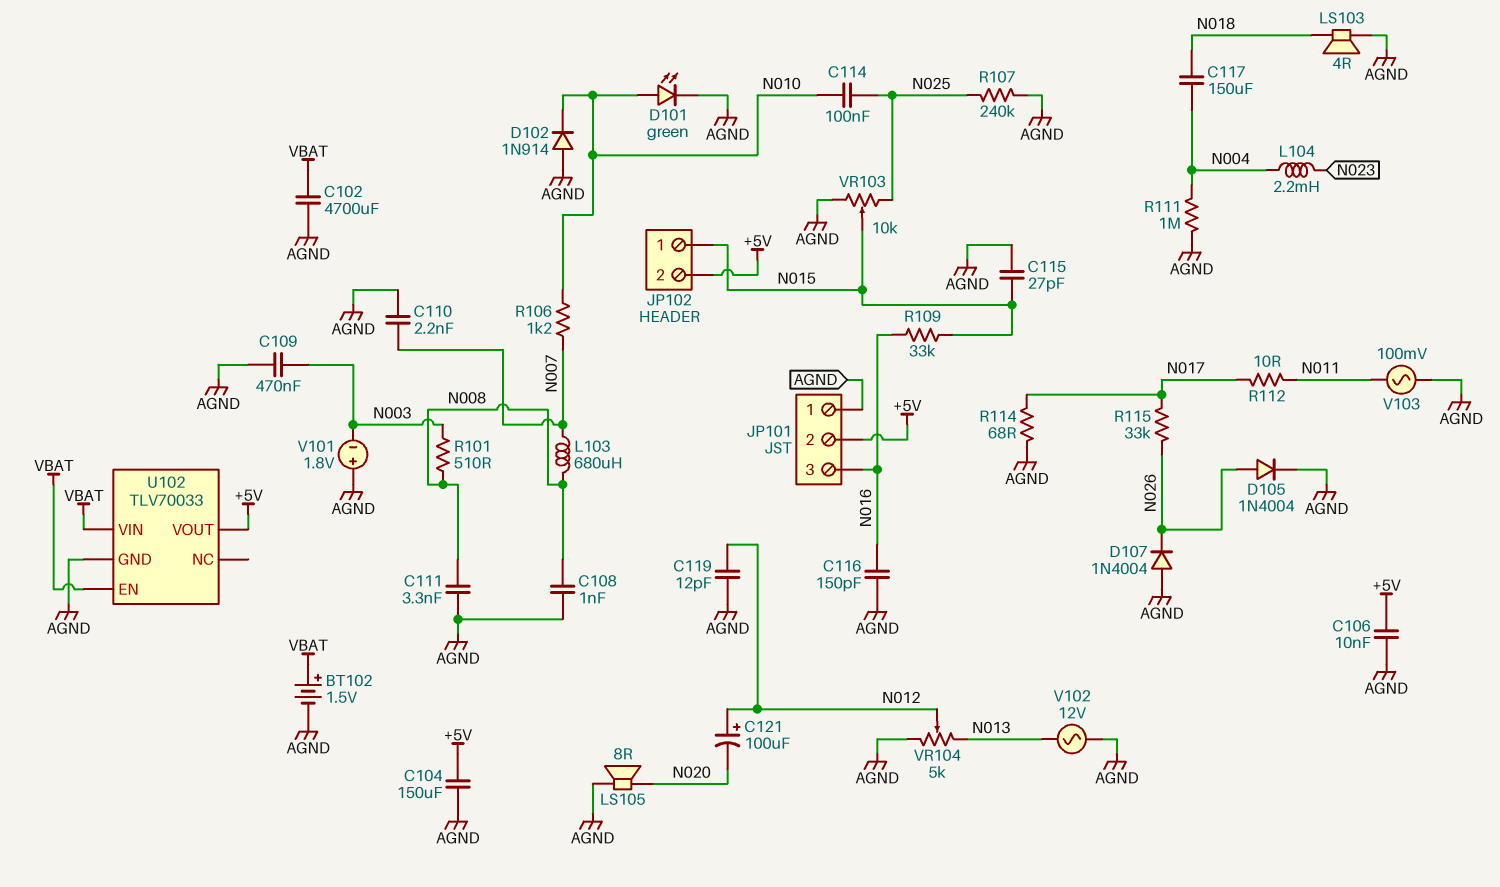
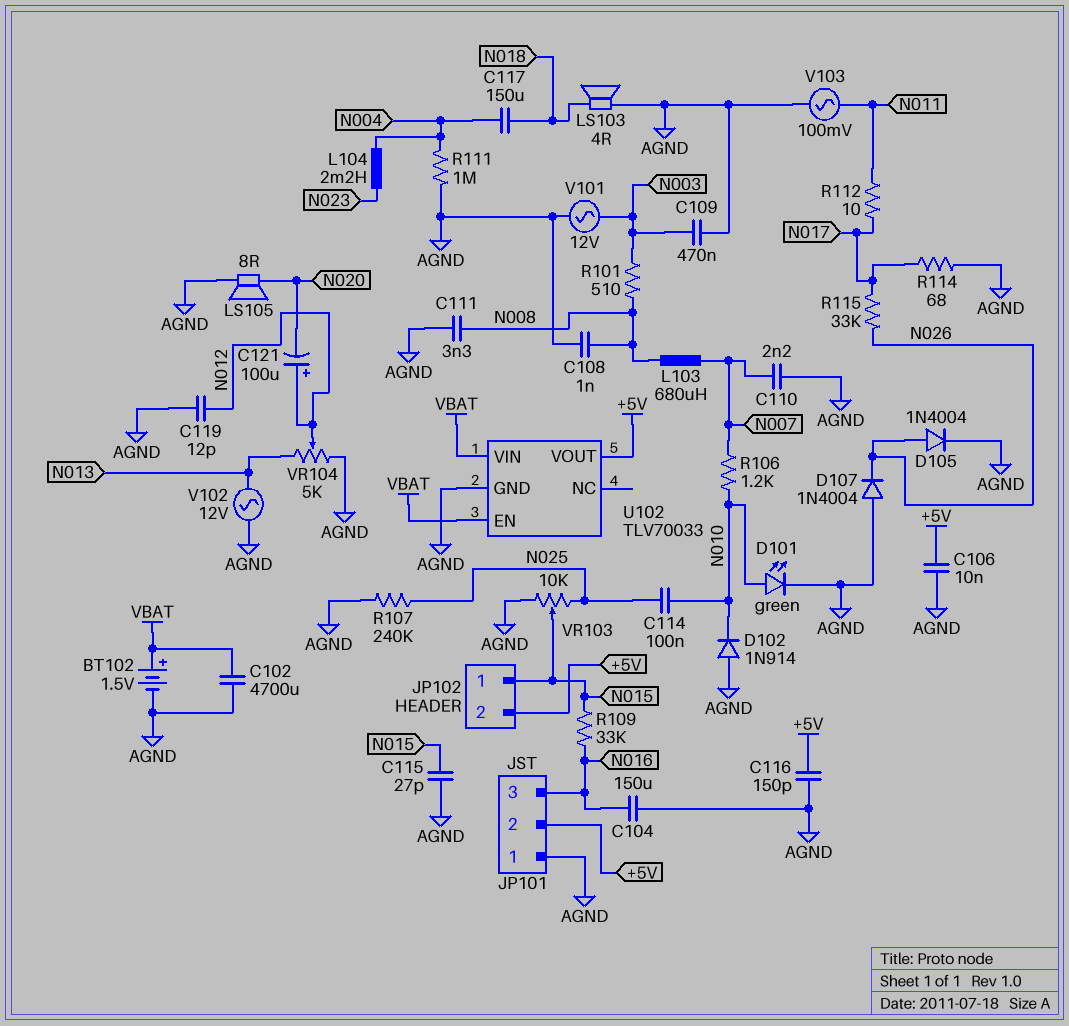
C104: 150uF (+5V, AGND) -> 150uF (AGND, N016)
C116: 150pF (AGND, N016) -> 150pF (+5V, AGND)
V101: 1.8V (plus AGND, minus N003) -> AC 12V (AGND, N003)

